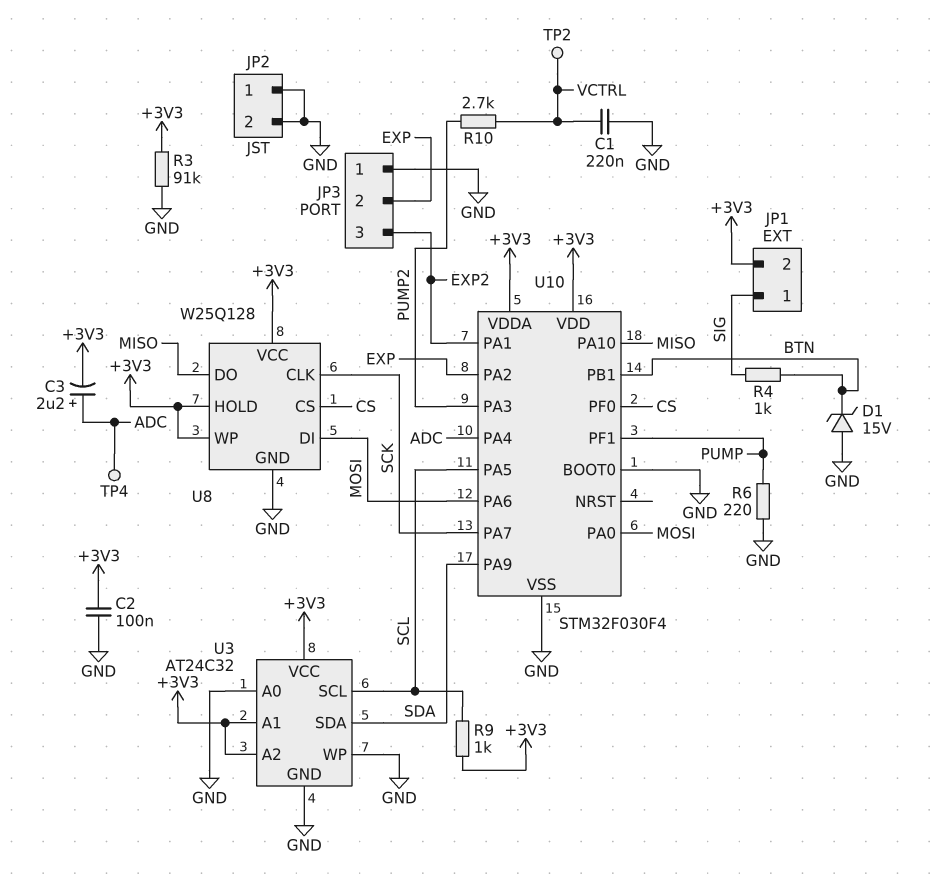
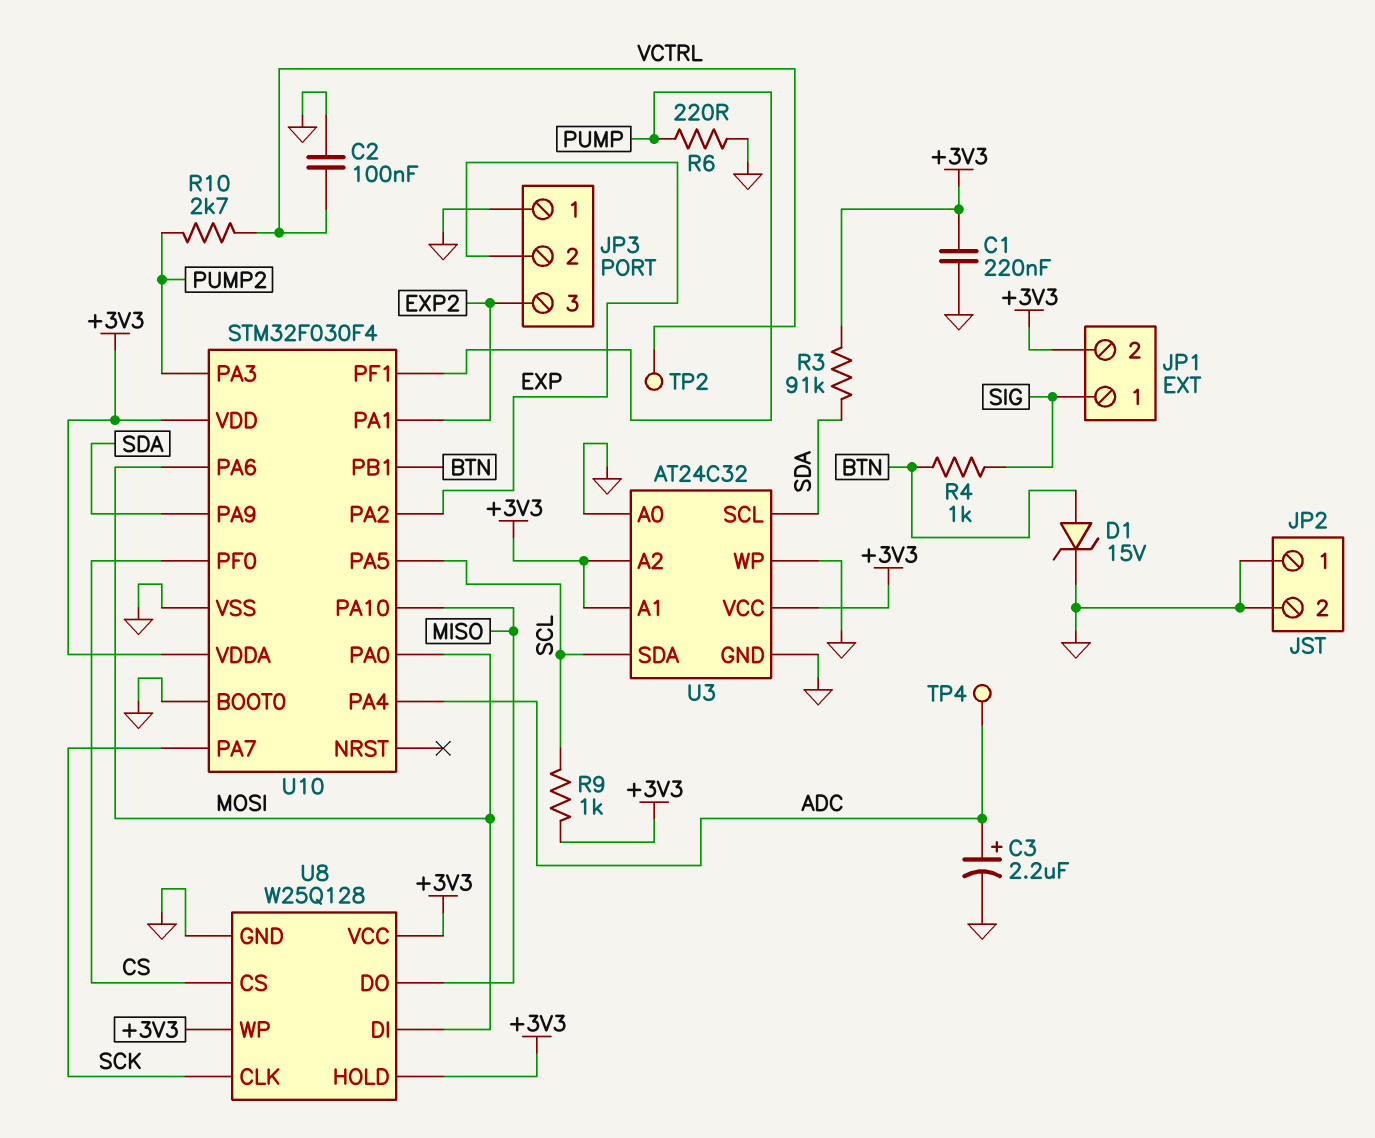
C1: 220nF (GND, VCTRL) -> 220nF (+3V3, GND)
C2: 100nF (+3V3, GND) -> 100nF (GND, VCTRL)
C3: 2.2uF (plus ADC, minus +3V3) -> 2.2uF (plus ADC, minus GND)
D1: zener 15V (A GND, K BTN) -> zener 15V (A BTN, K GND)
R3: 91k (+3V3, GND) -> 91k (+3V3, SDA)
U3 pin SCL: SCL -> SDA
U3 pin SDA: SDA -> SCL

